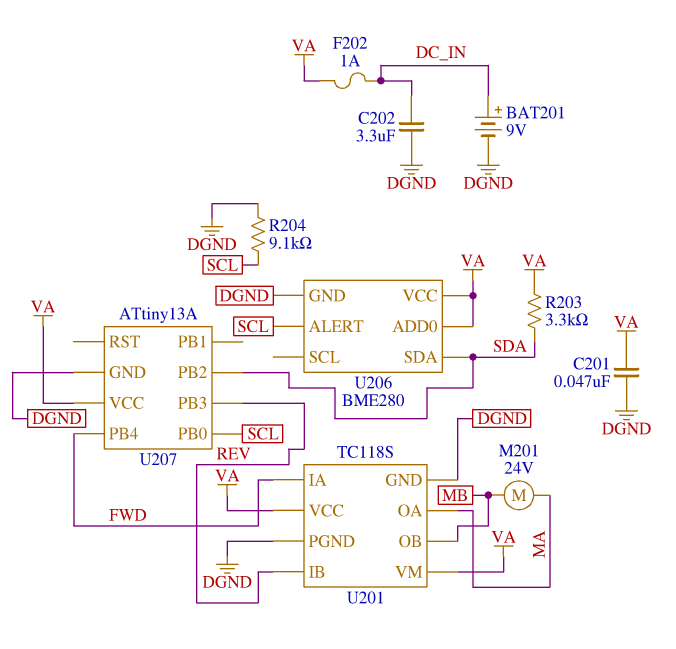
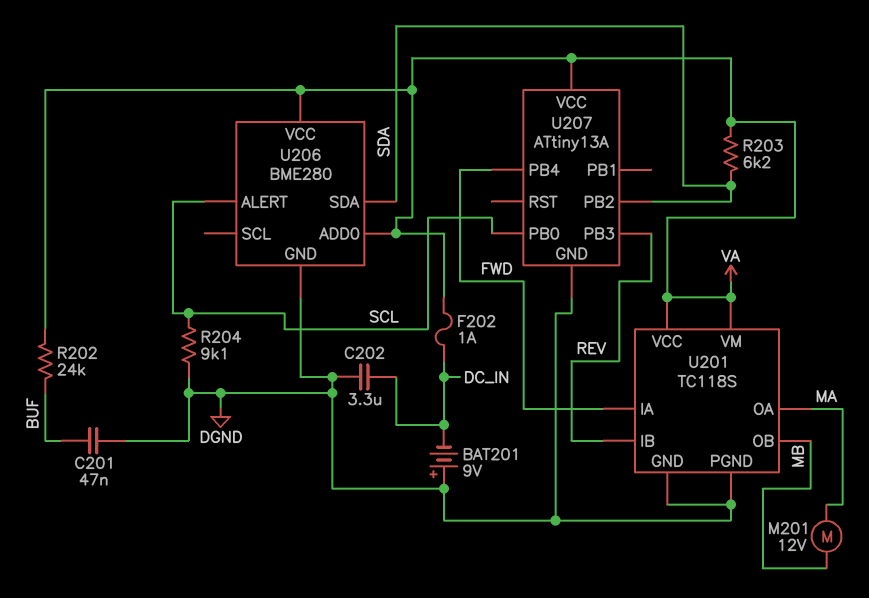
BAT201: 9V (plus DC_IN, minus DGND) -> 9V (plus DGND, minus DC_IN)
C201: 47nF (DGND, VA) -> 47nF (BUF, DGND)
M201: motor 24V (MA, MB) -> motor 12V (MA, MB)
R202: none -> 24k (BUF, VA)
R203: 3.3k (SDA, VA) -> 6.2k (SDA, VA)

